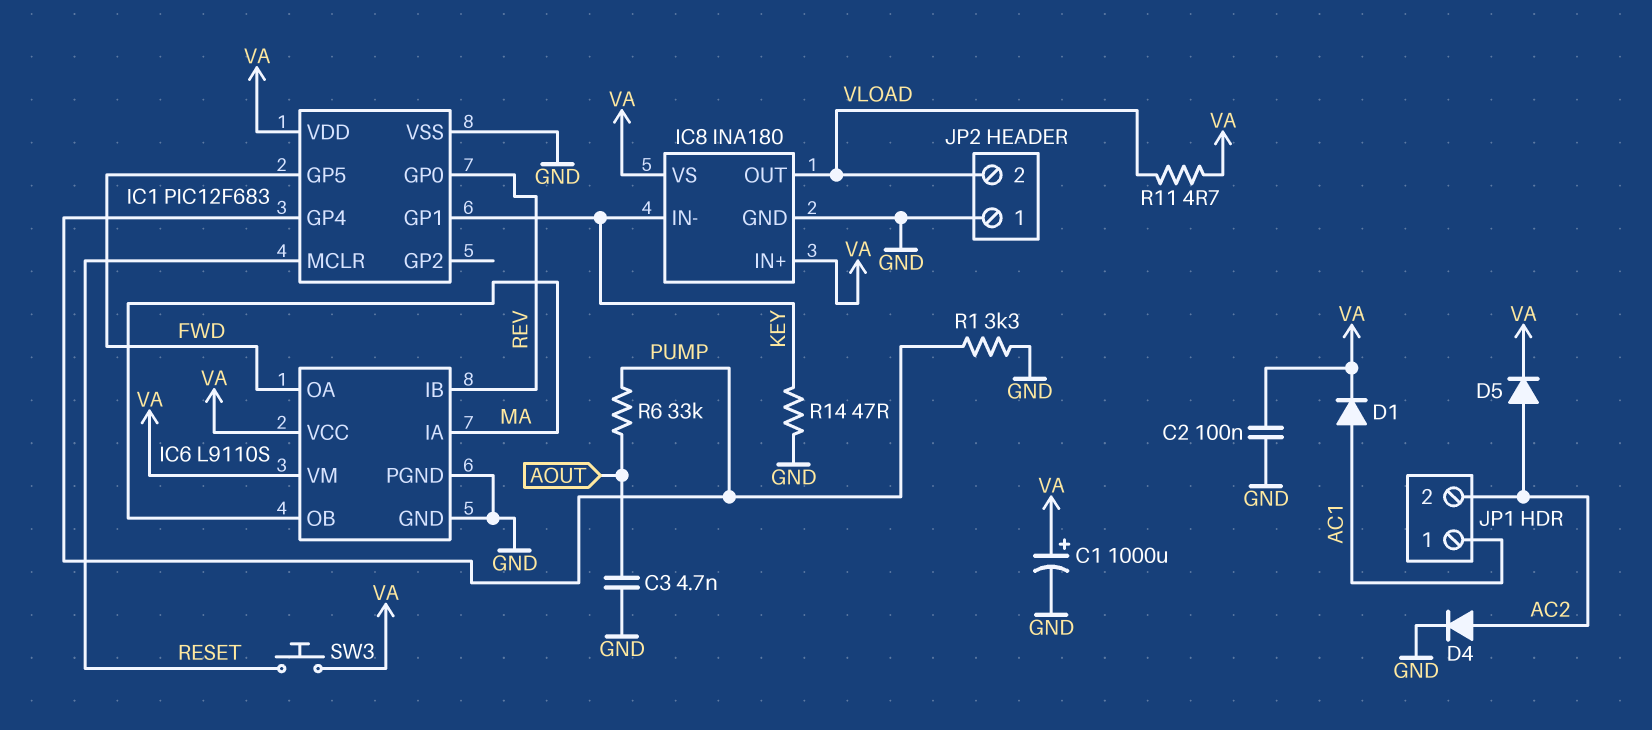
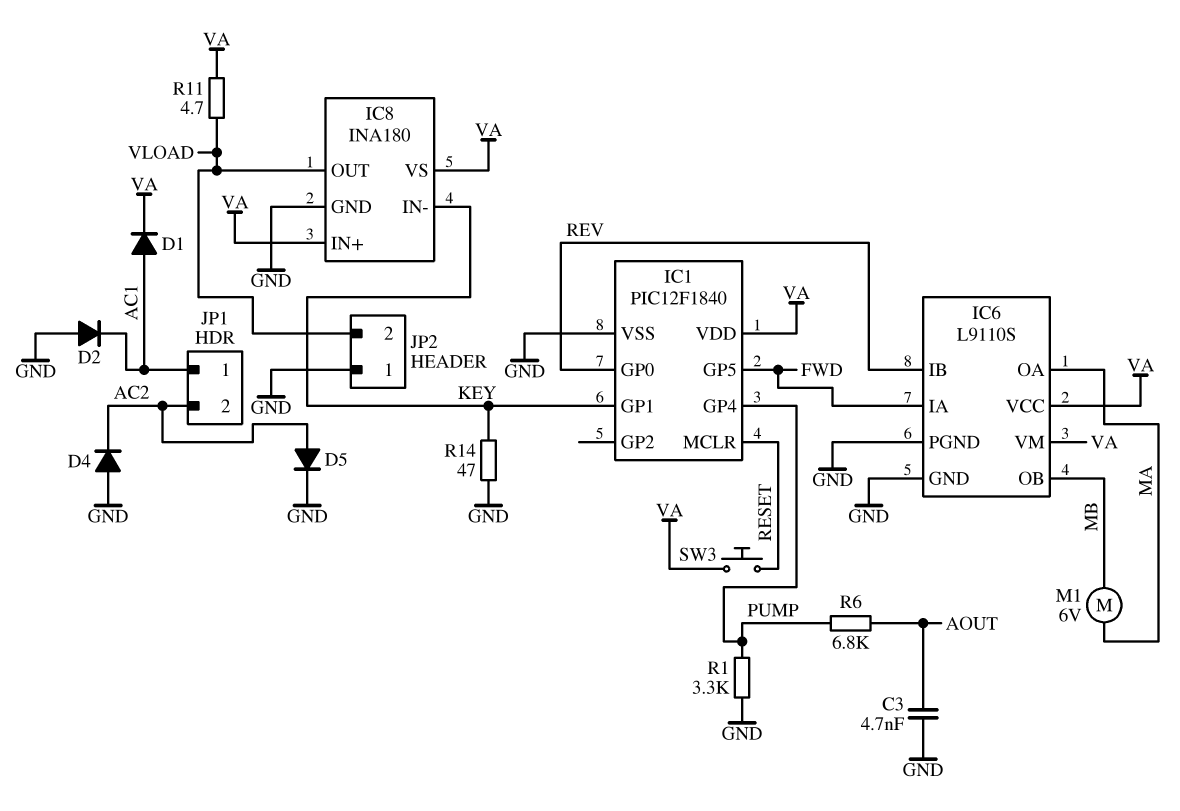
C1: 1000uF (plus VA, minus GND) -> none
C2: 100nF (GND, VA) -> none
D2: none -> diode (A GND, K AC1)
D4: diode (A AC2, K GND) -> diode (A GND, K AC2)
D5: diode (A AC2, K VA) -> diode (A AC2, K GND)
IC1: PIC12F683 -> PIC12F1840
IC6 pin IA: MA -> FWD
IC6 pin OA: FWD -> MA
IC6 pin OB: MA -> MB
M1: none -> motor 6V (MA, MB)
R6: 33k (AOUT, PUMP) -> 6.8k (AOUT, PUMP)

